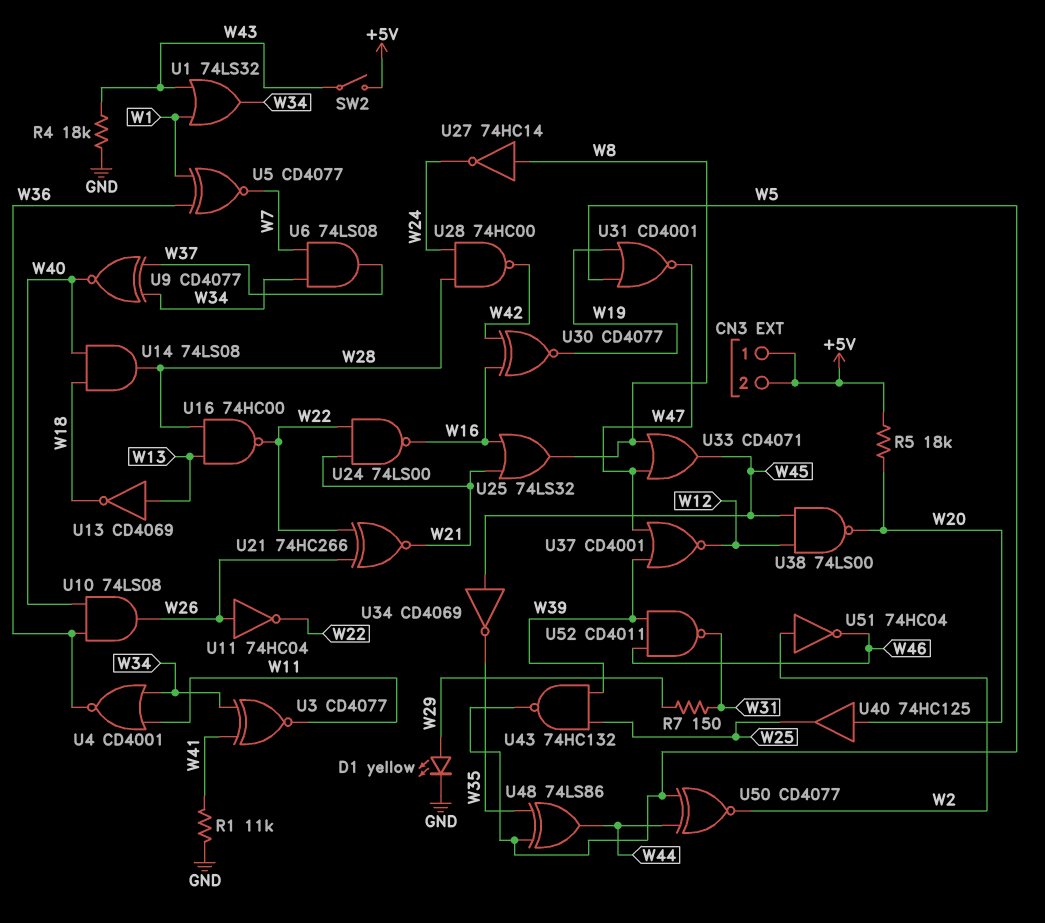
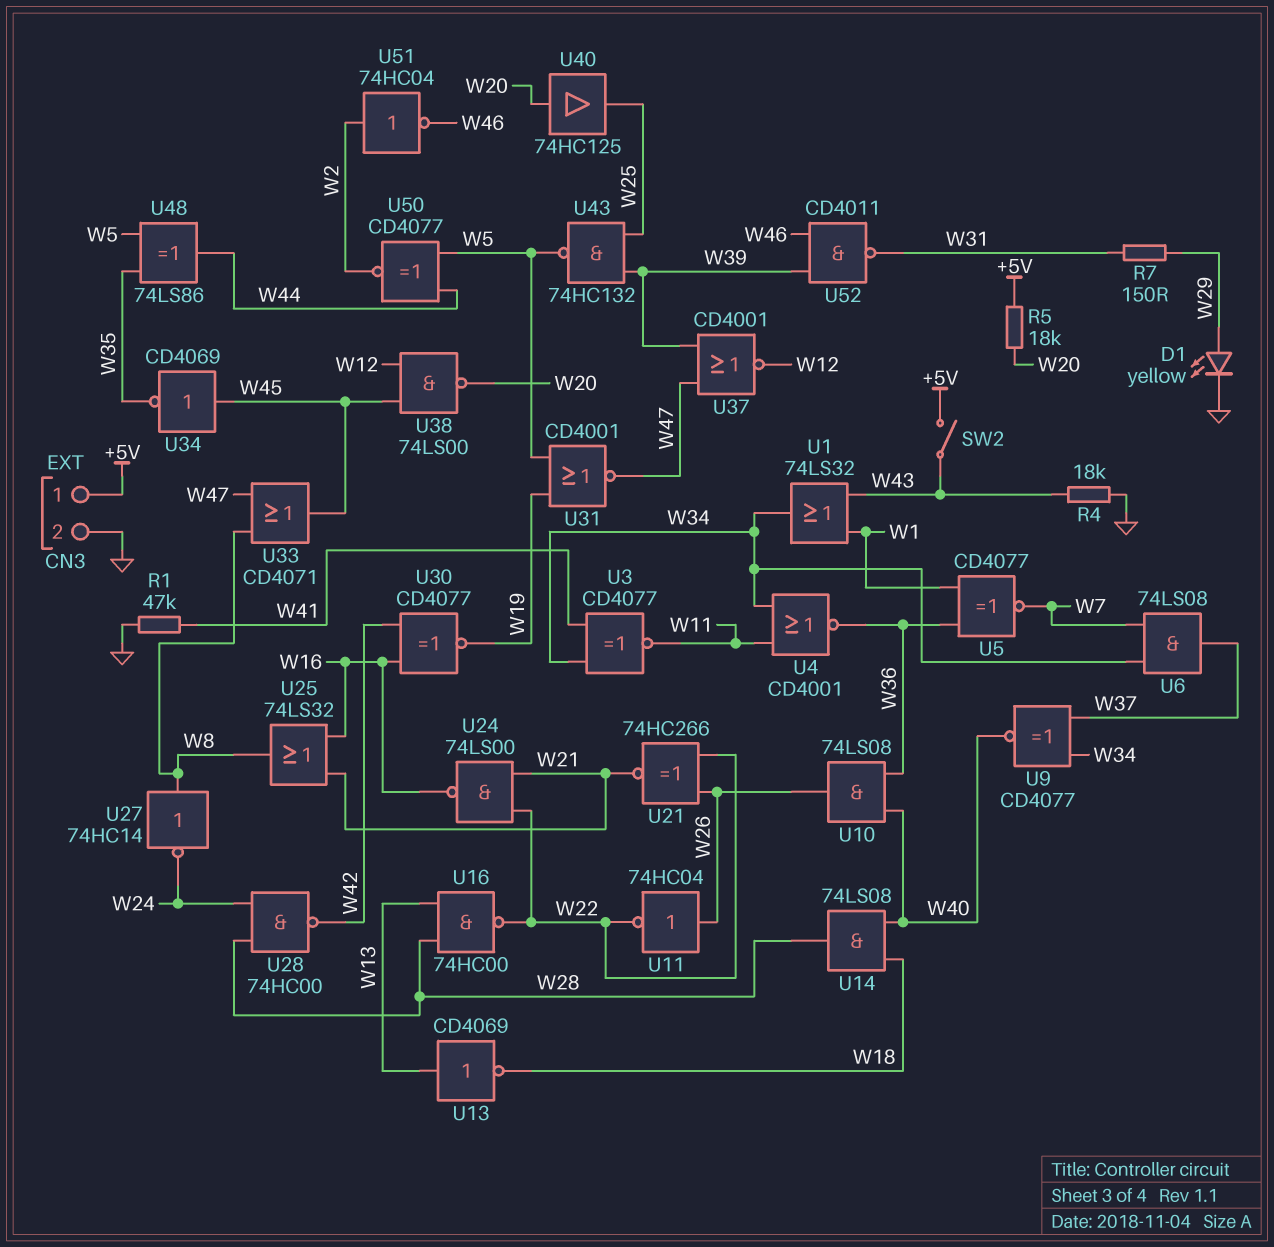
CN3 pin 2: +5V -> GND
R1: 11k (GND, W41) -> 47k (GND, W41)

